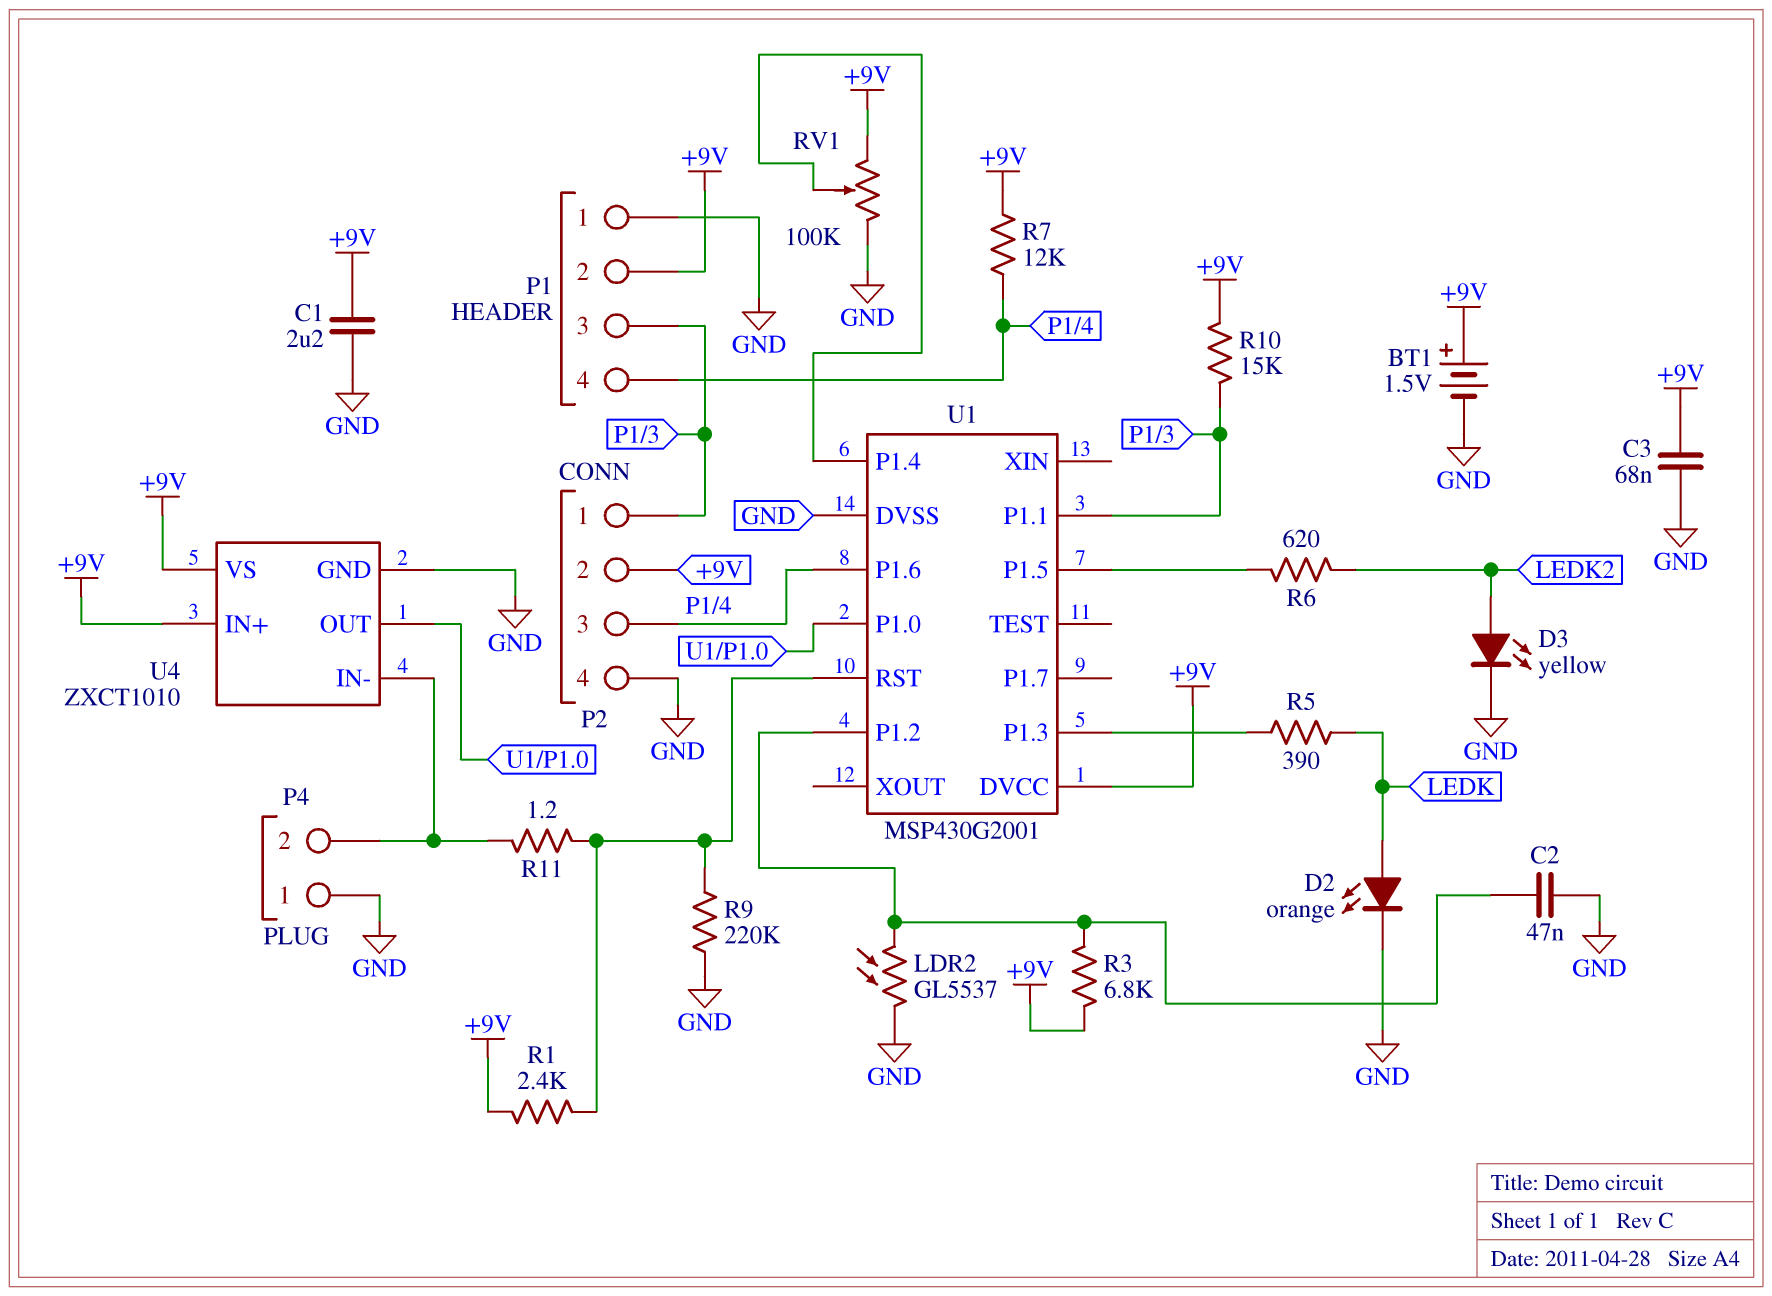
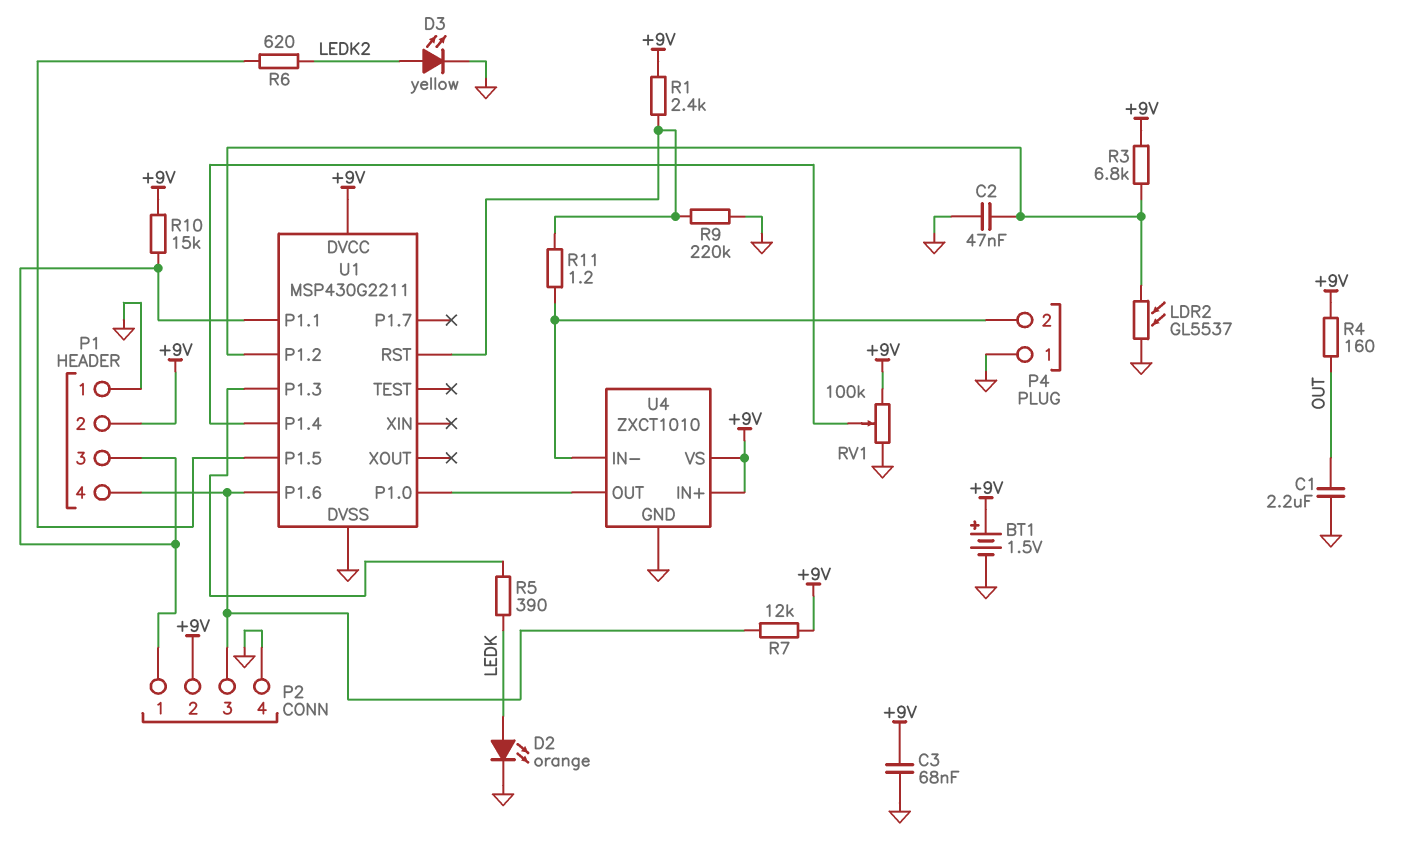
C1: 2.2uF (+9V, GND) -> 2.2uF (GND, OUT)
R4: none -> 160 (+9V, OUT)
U1: MSP430G2001 -> MSP430G2211

